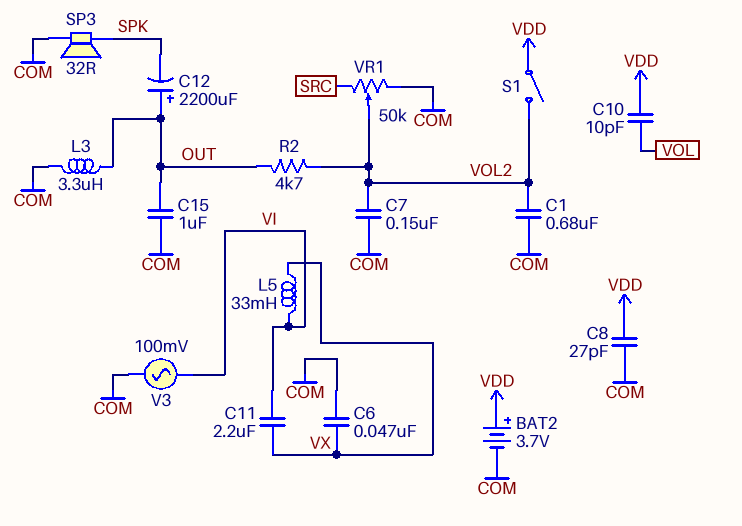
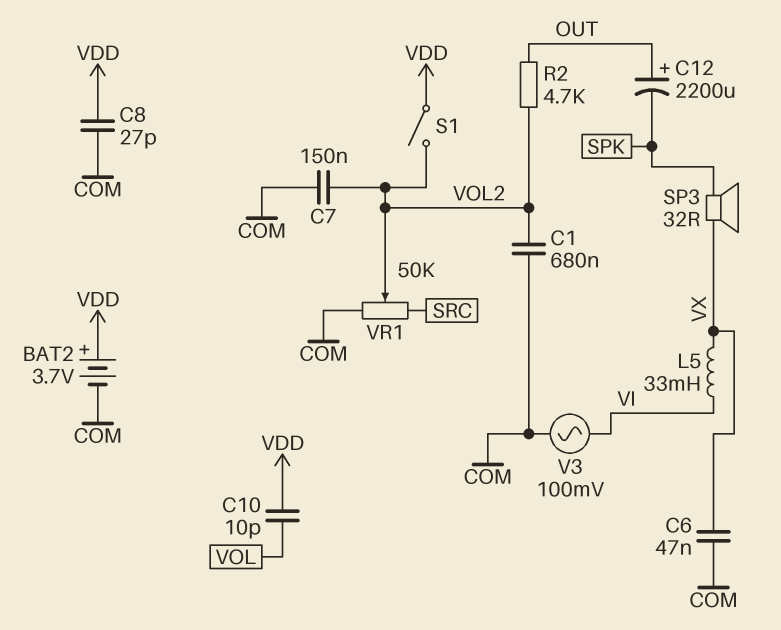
C11: 2.2uF (VI, VX) -> none
C15: 1uF (COM, OUT) -> none
L3: 3.3uH (COM, OUT) -> none
SP3: speaker 32R (COM, SPK) -> speaker 32R (SPK, VX)

